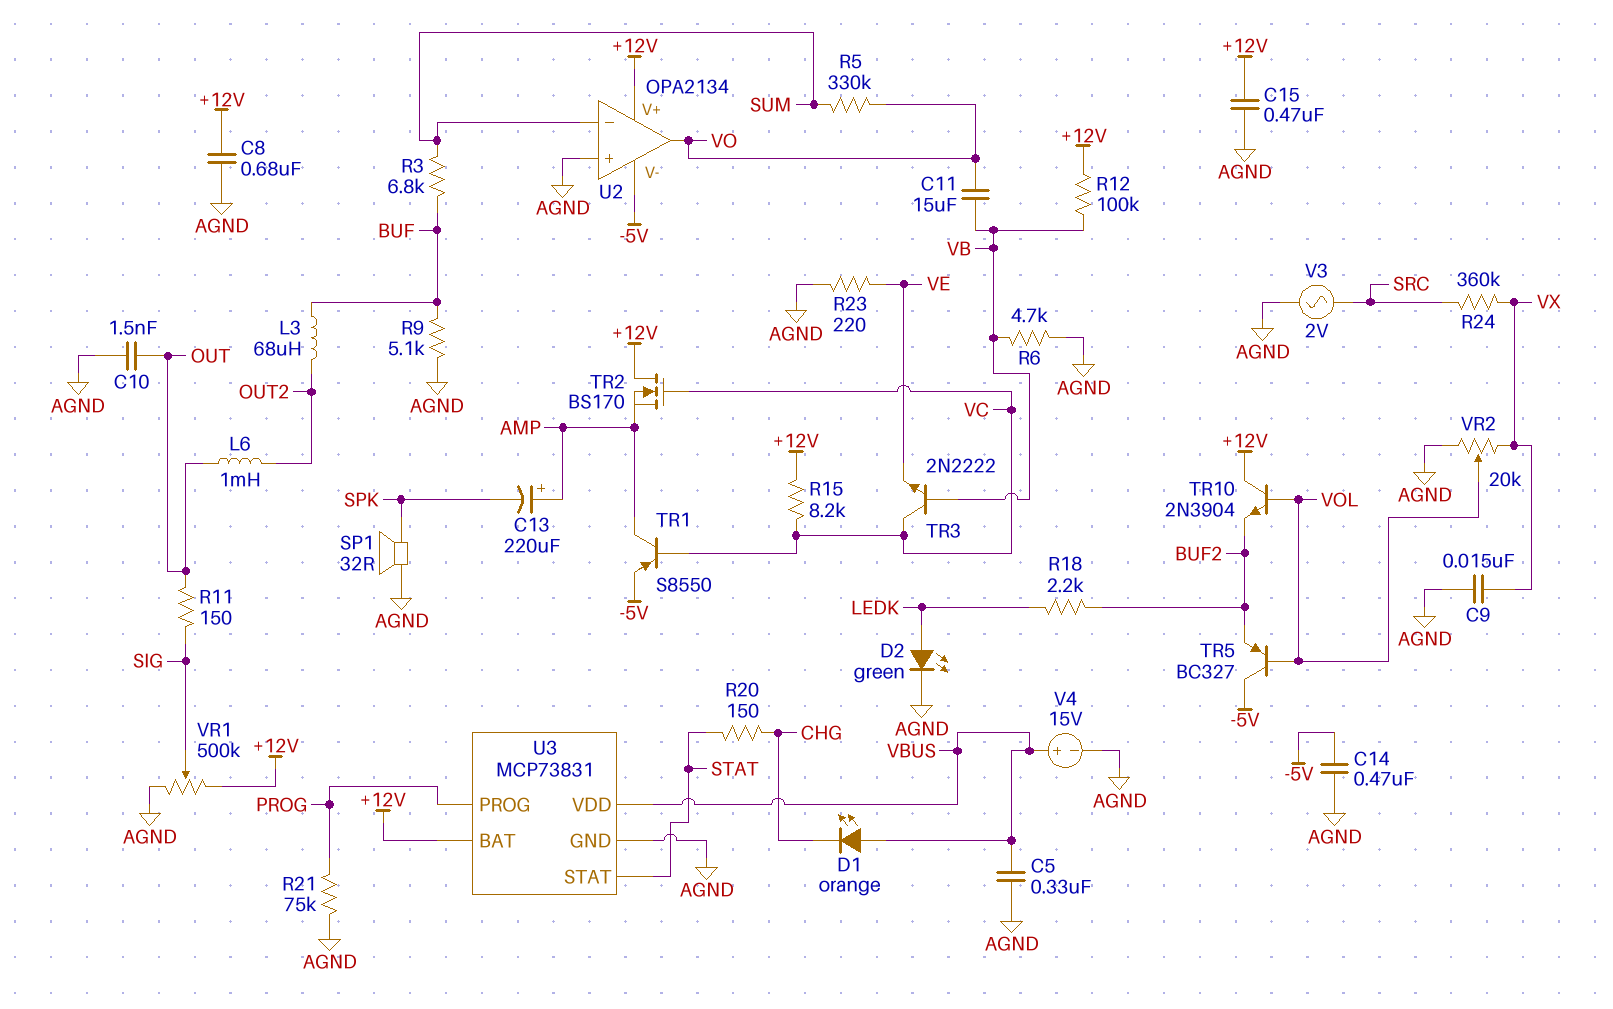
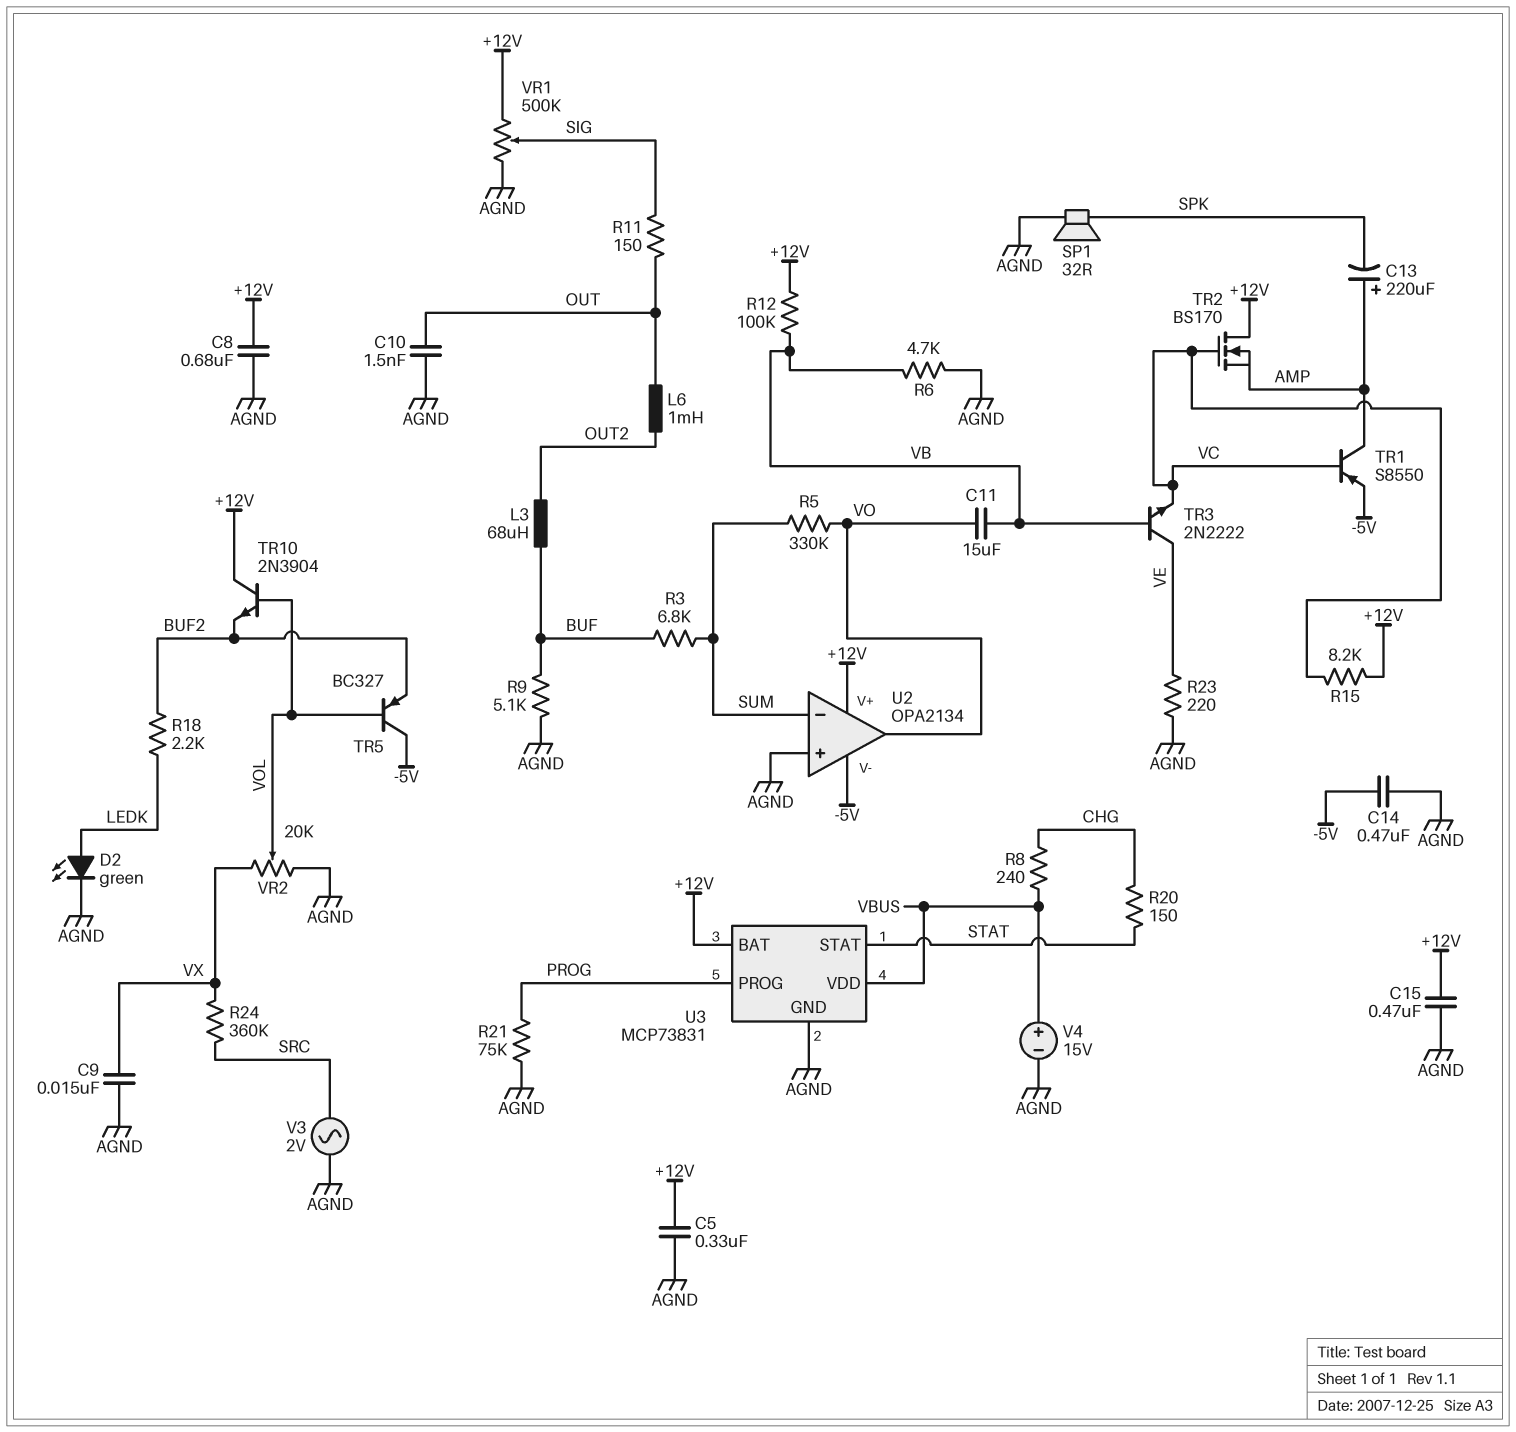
C5: 330nF (AGND, VBUS) -> 330nF (+12V, AGND)
D1: LED orange (A VBUS, K CHG) -> none
R8: none -> 240 (CHG, VBUS)
TR3: NPN 2N2222 (B VB, C VC, E VE) -> NPN 2N2222 (B VB, C VE, E VC)

